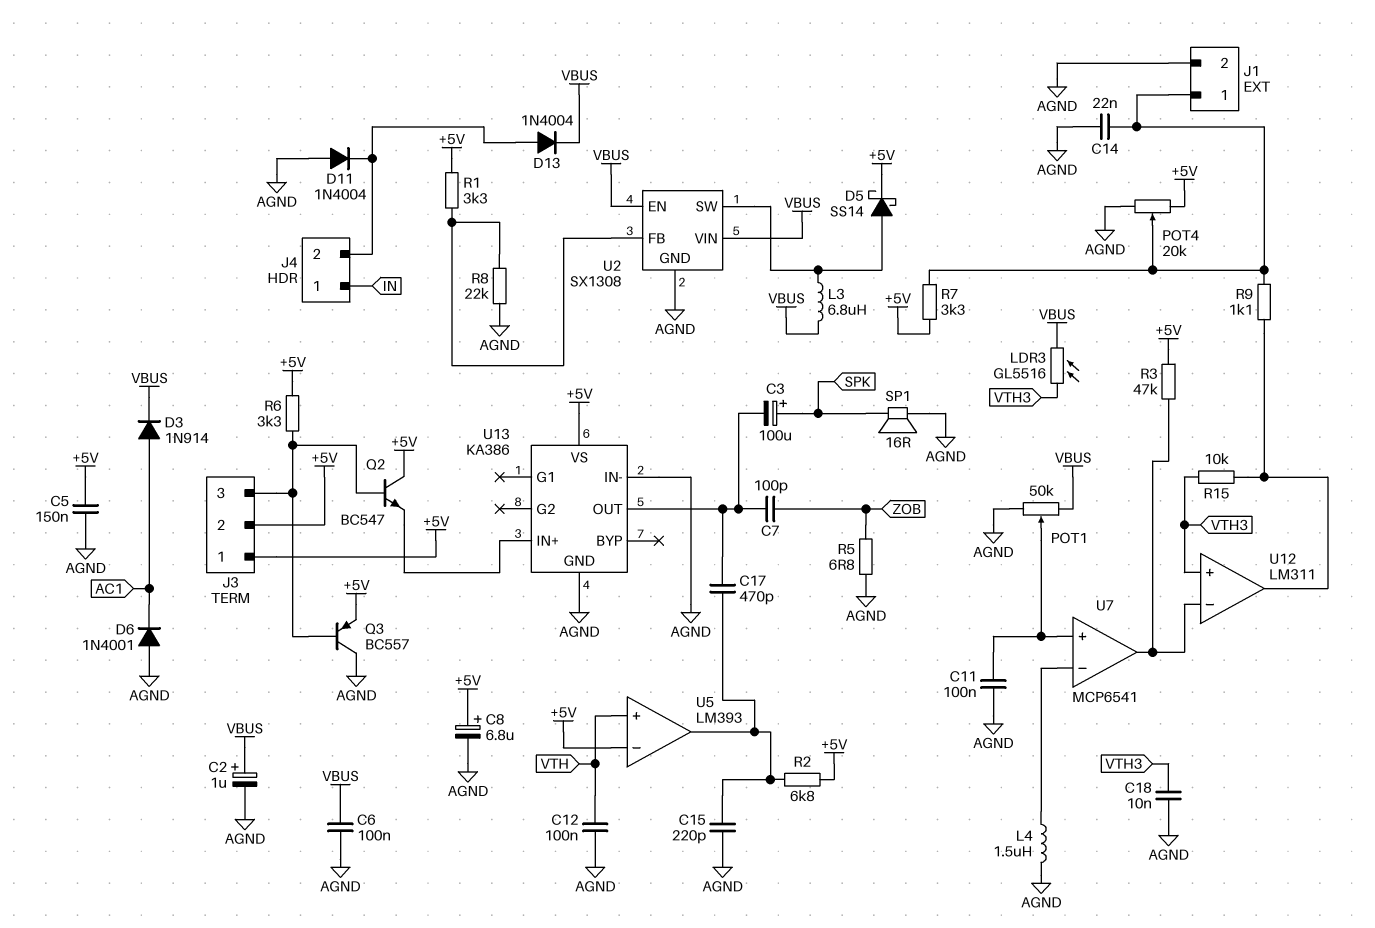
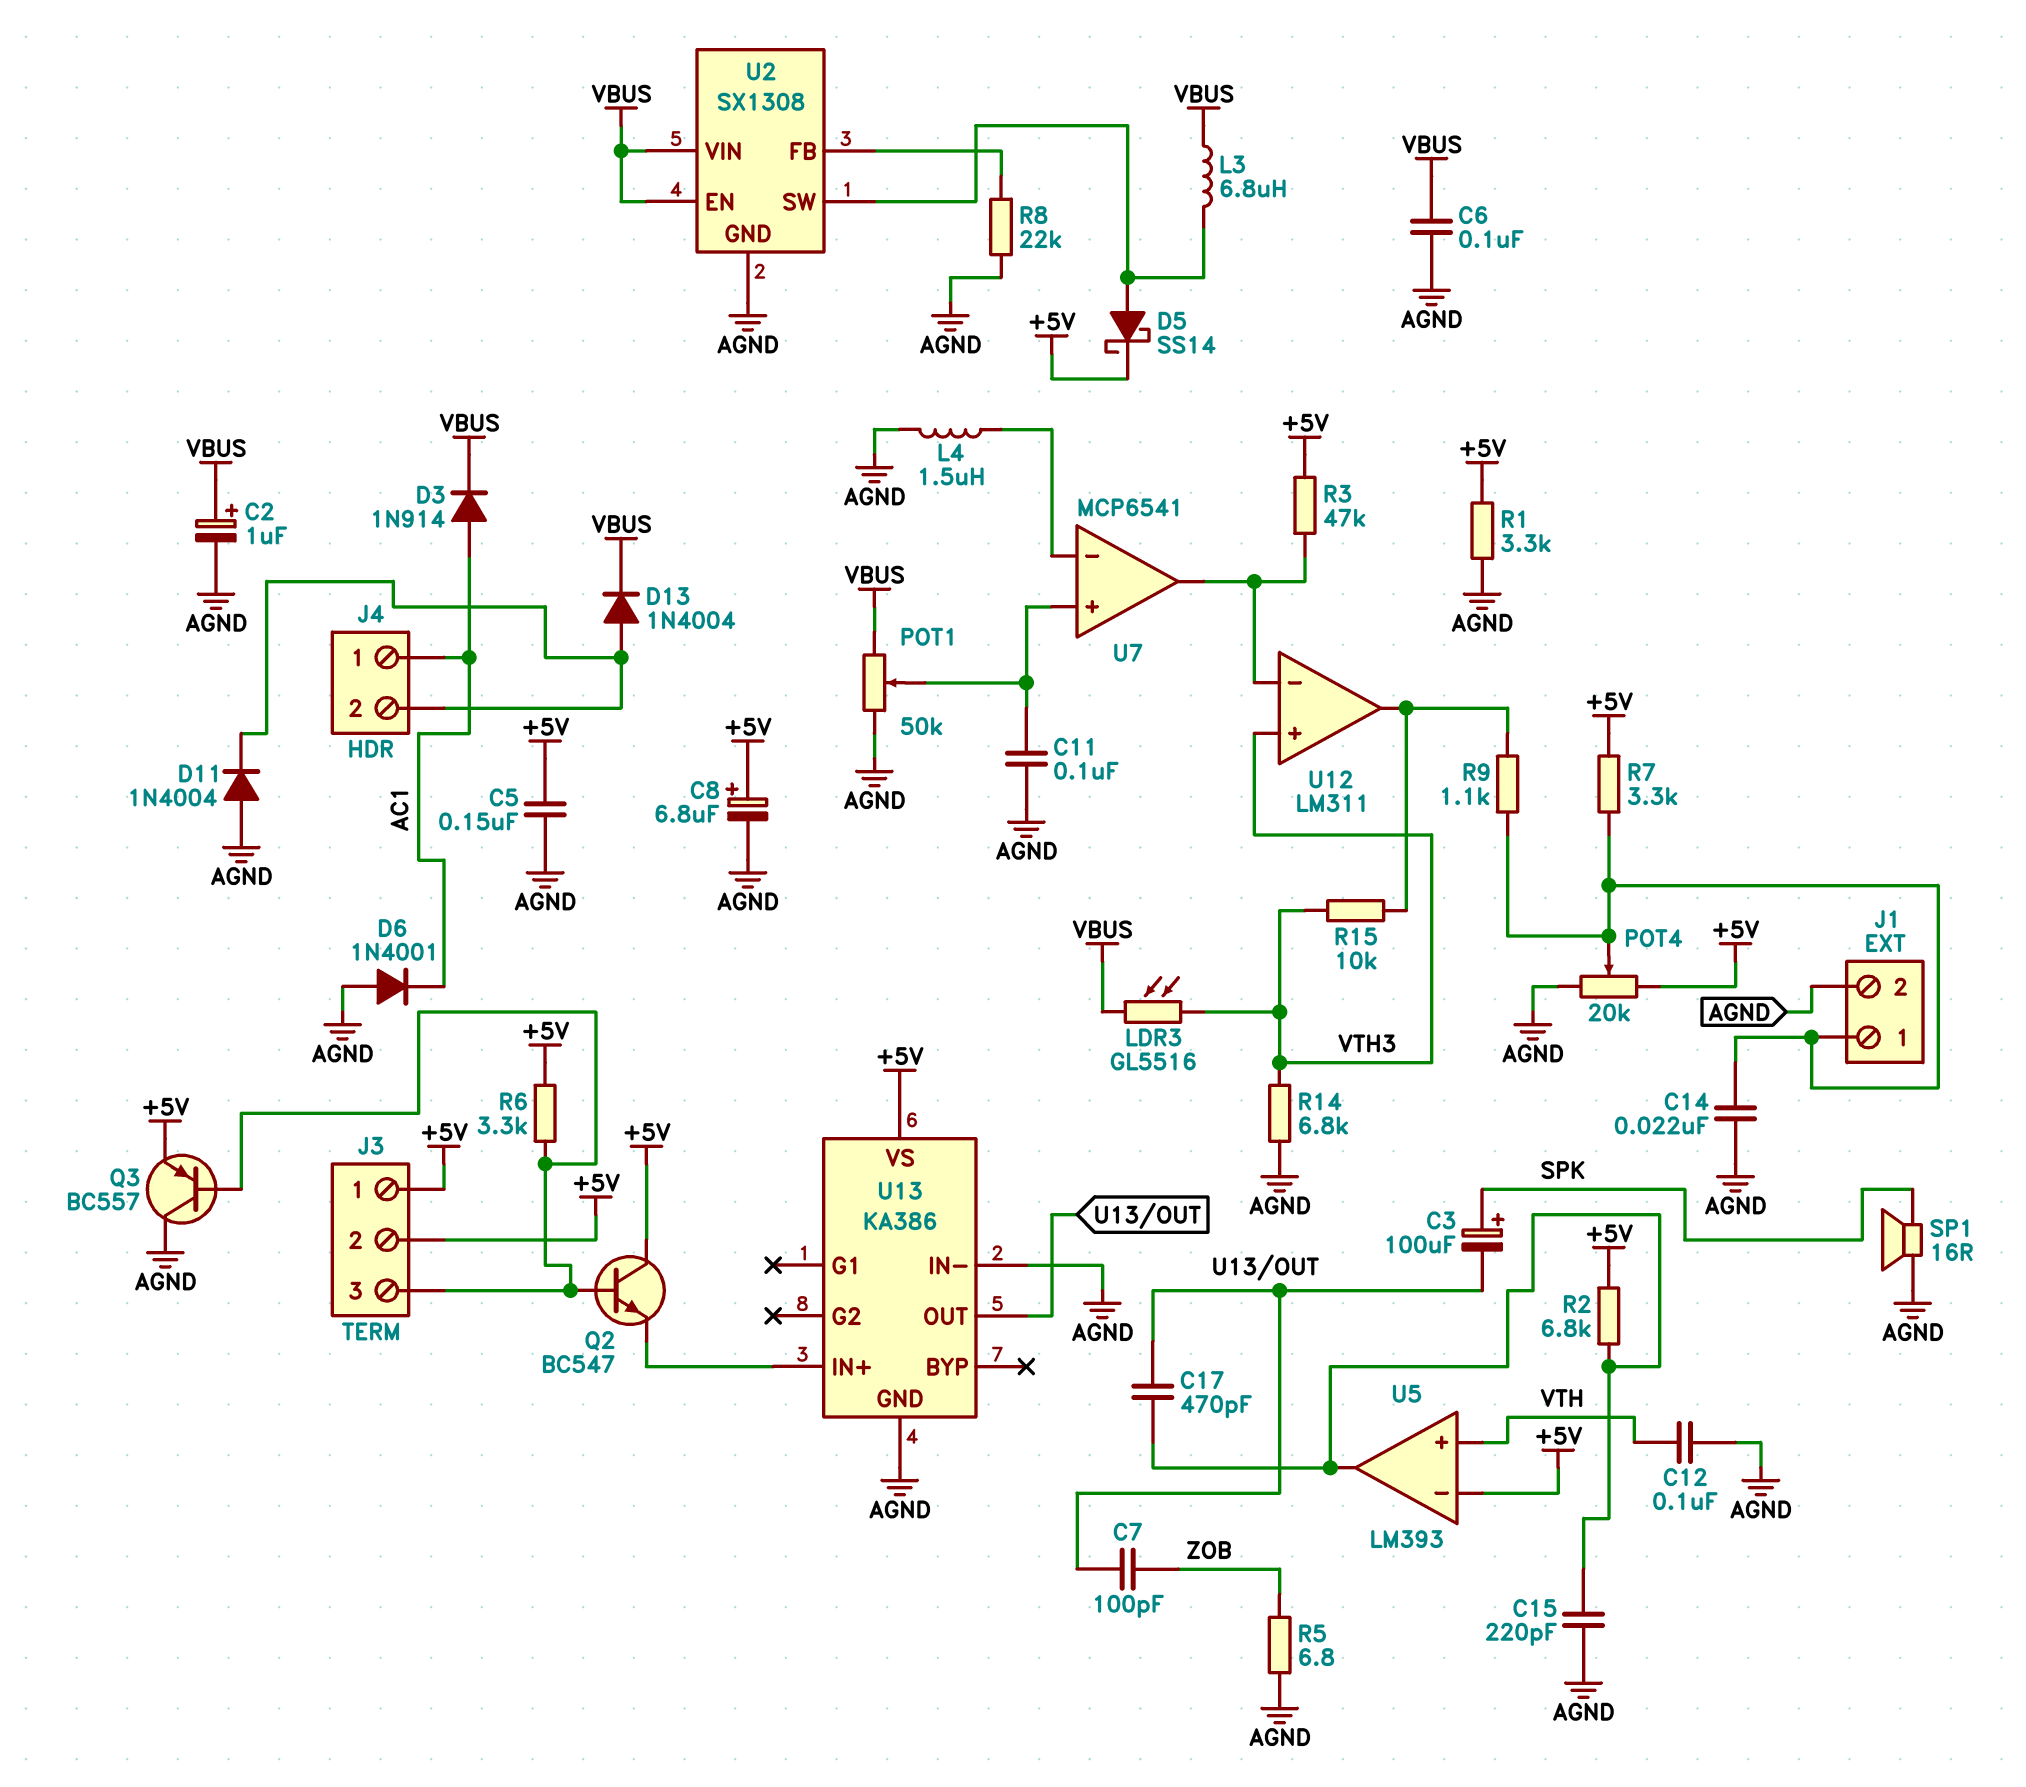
C18: 10nF (AGND, VTH3) -> none
J4 pin 1: IN -> AC1
R1: 3.3k (+5V, U2/FB) -> 3.3k (+5V, AGND)
R14: none -> 6.8k (AGND, VTH3)

